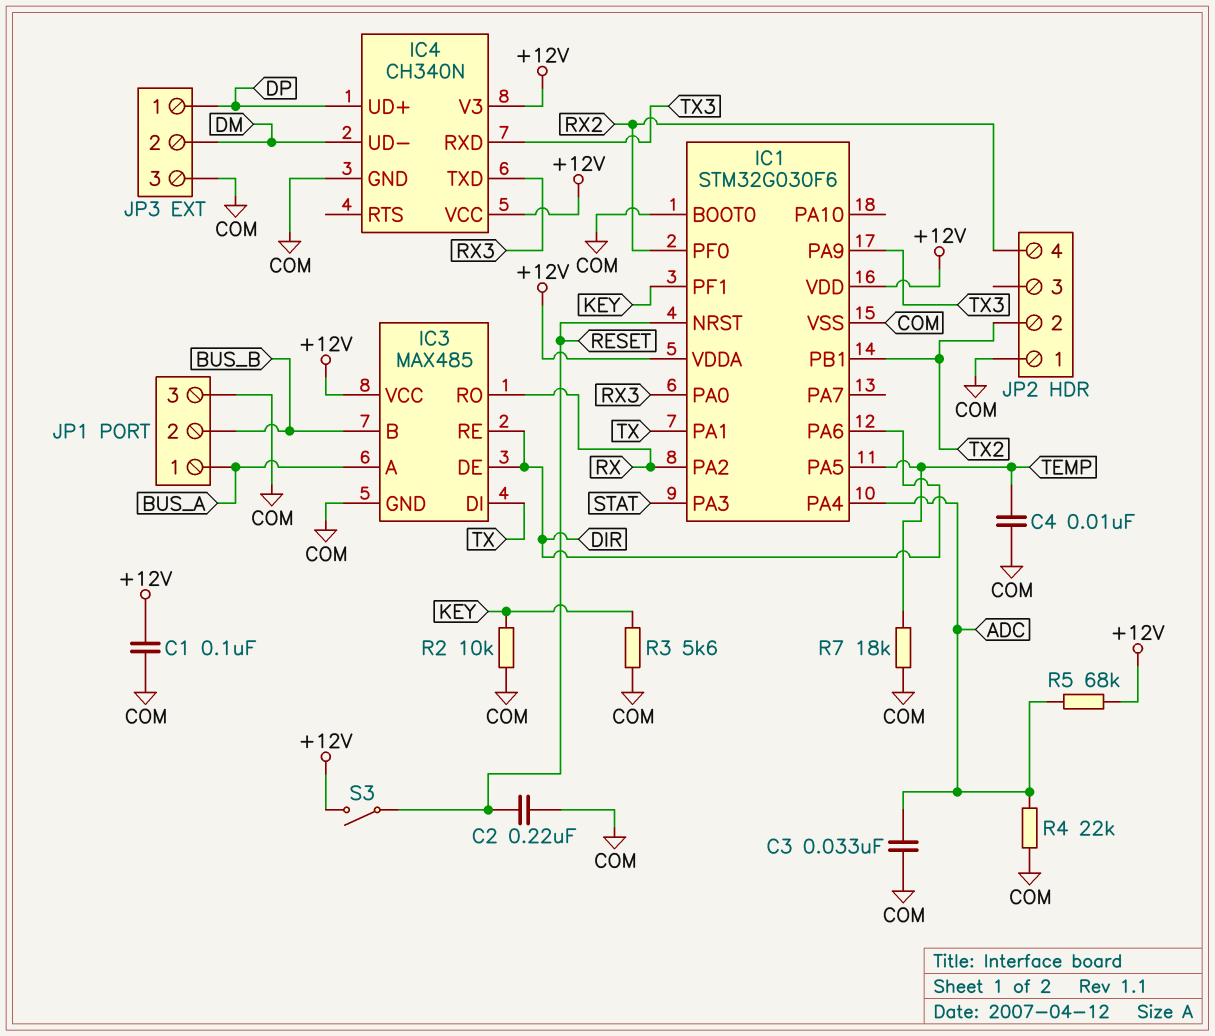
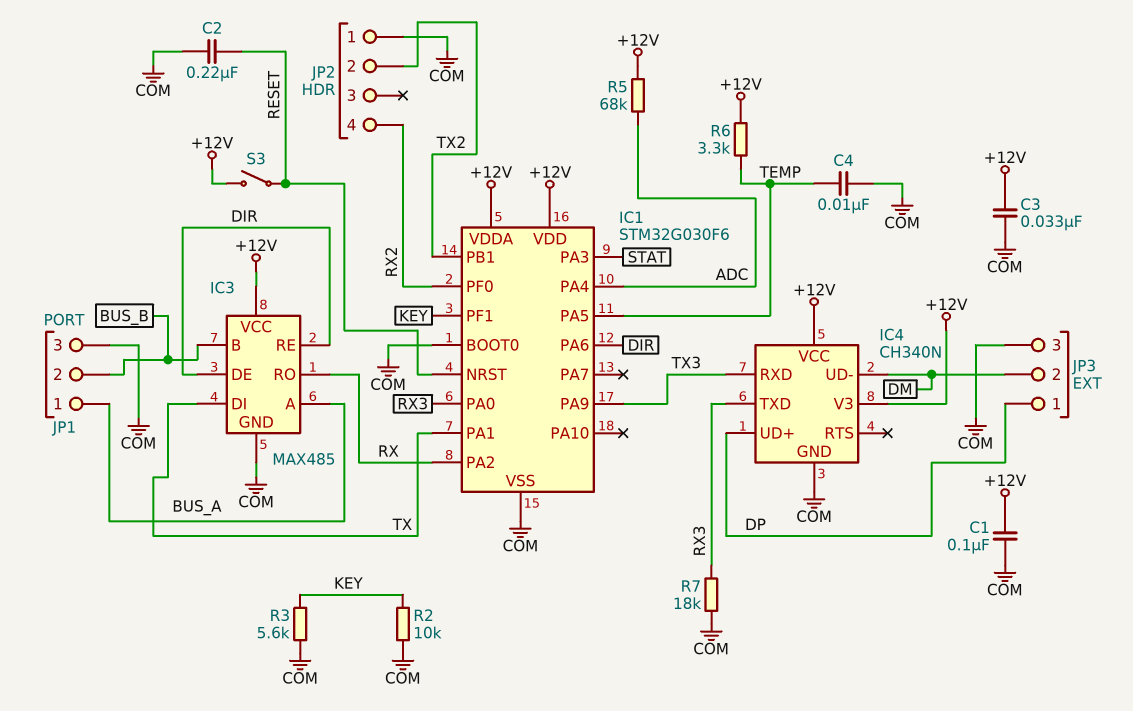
C3: 33nF (ADC, COM) -> 33nF (+12V, COM)
R4: 22k (ADC, COM) -> none
R6: none -> 3.3k (+12V, TEMP)
R7: 18k (COM, TEMP) -> 18k (COM, RX3)

